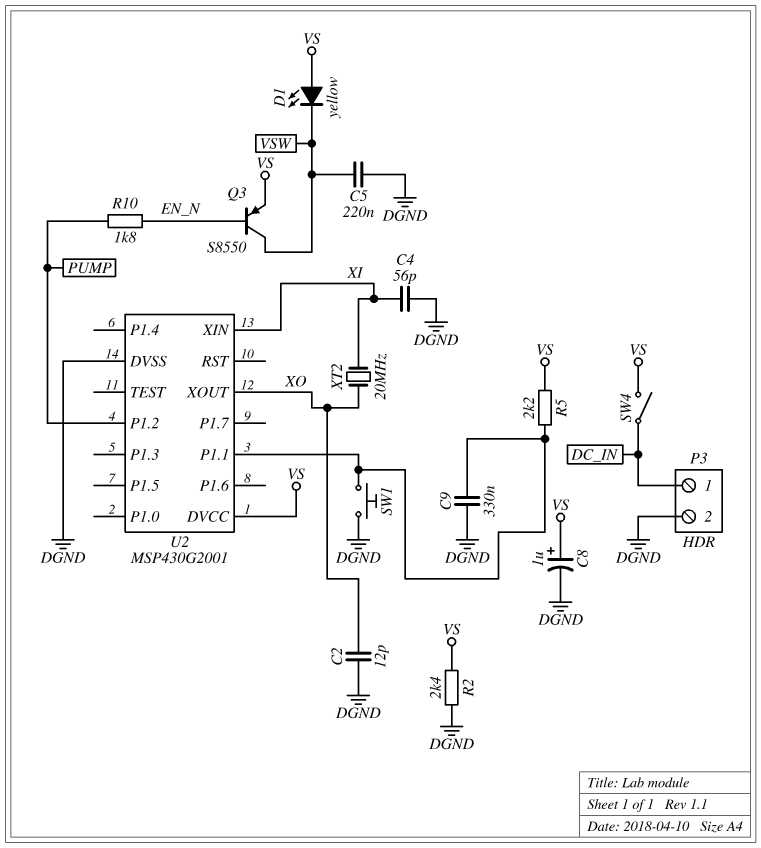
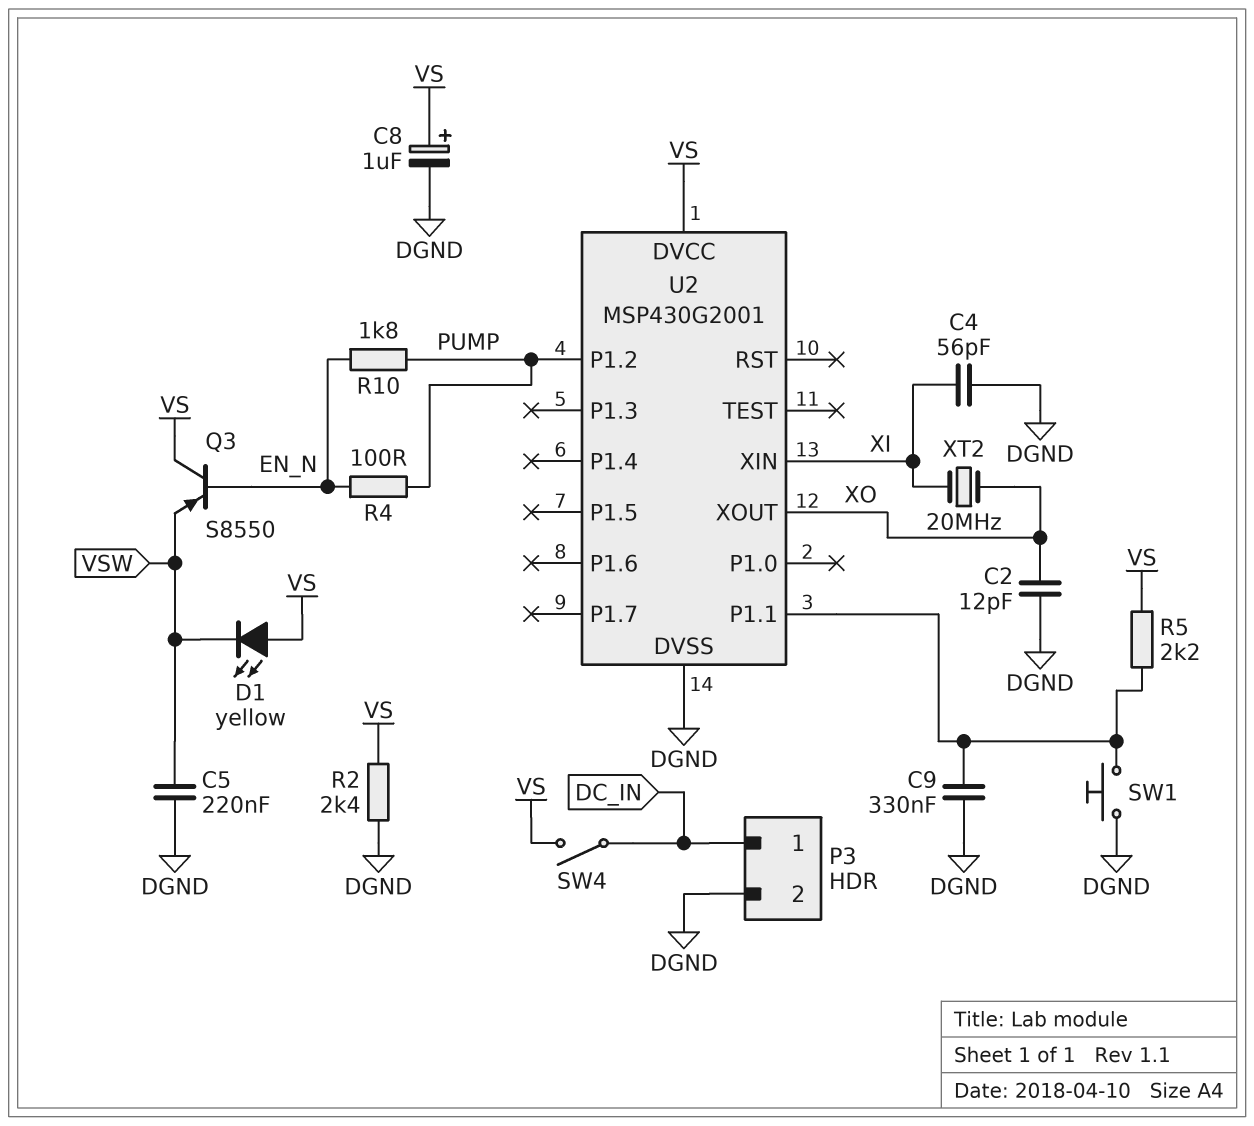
Q3: PNP S8550 (B EN_N, C VSW, E VS) -> PNP S8550 (B EN_N, C VS, E VSW)
R4: none -> 100 (EN_N, PUMP)

